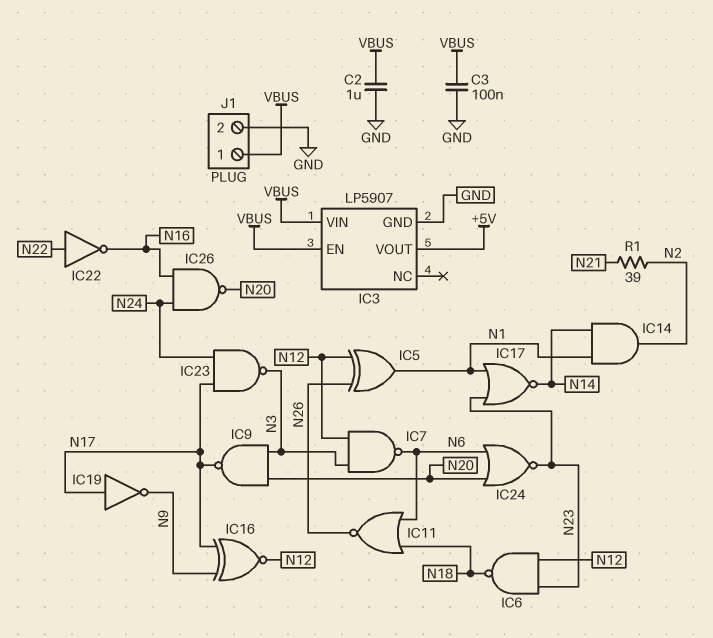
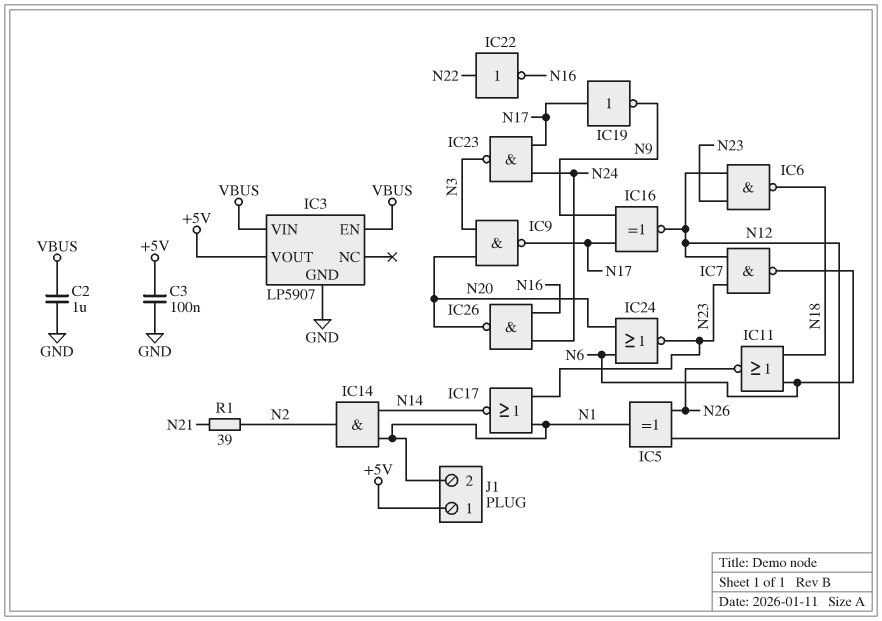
C3: 100nF (GND, VBUS) -> 100nF (+5V, GND)
IC7: NAND (in N3, in N12, out N6) -> NAND (in N12, in N23, out N6)
J1 pin 1: VBUS -> +5V
J1 pin 2: GND -> N1

